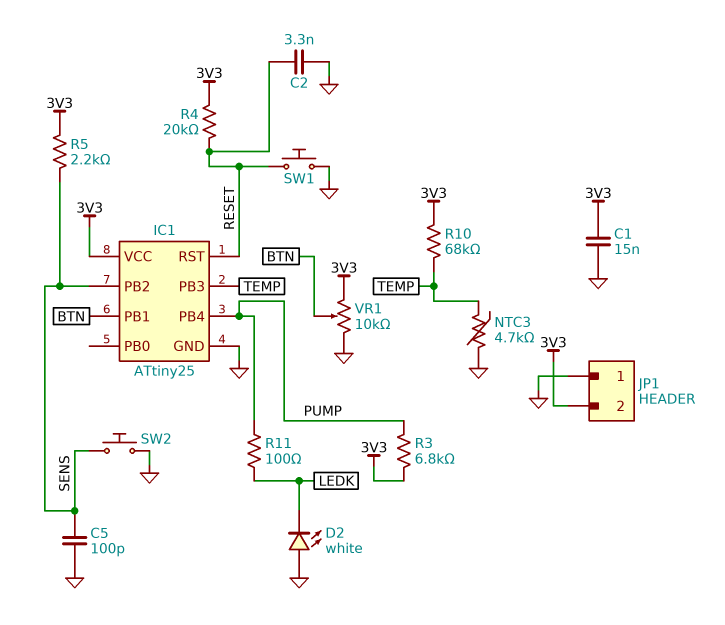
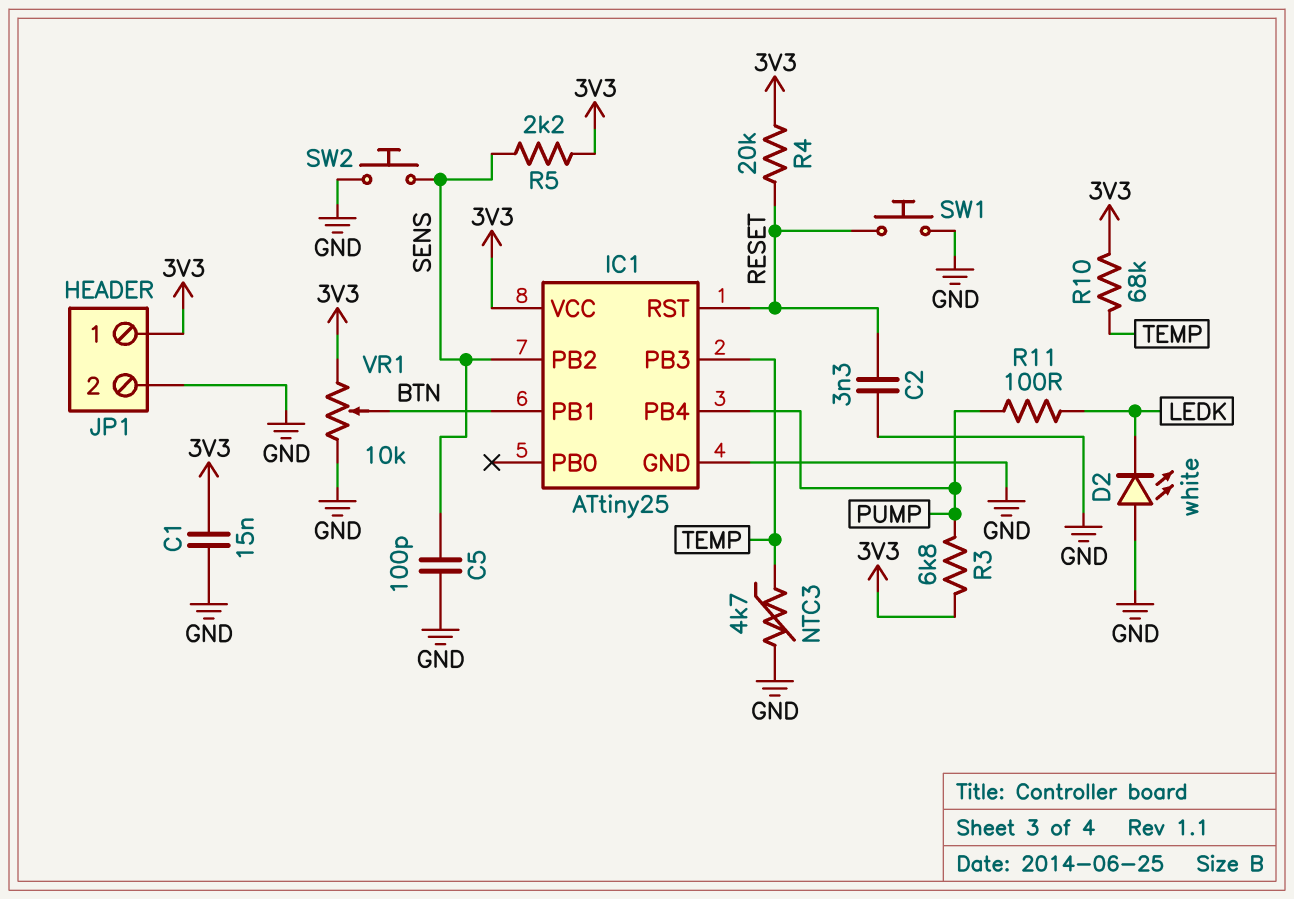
JP1 pin 1: GND -> 3V3
JP1 pin 2: 3V3 -> GND

